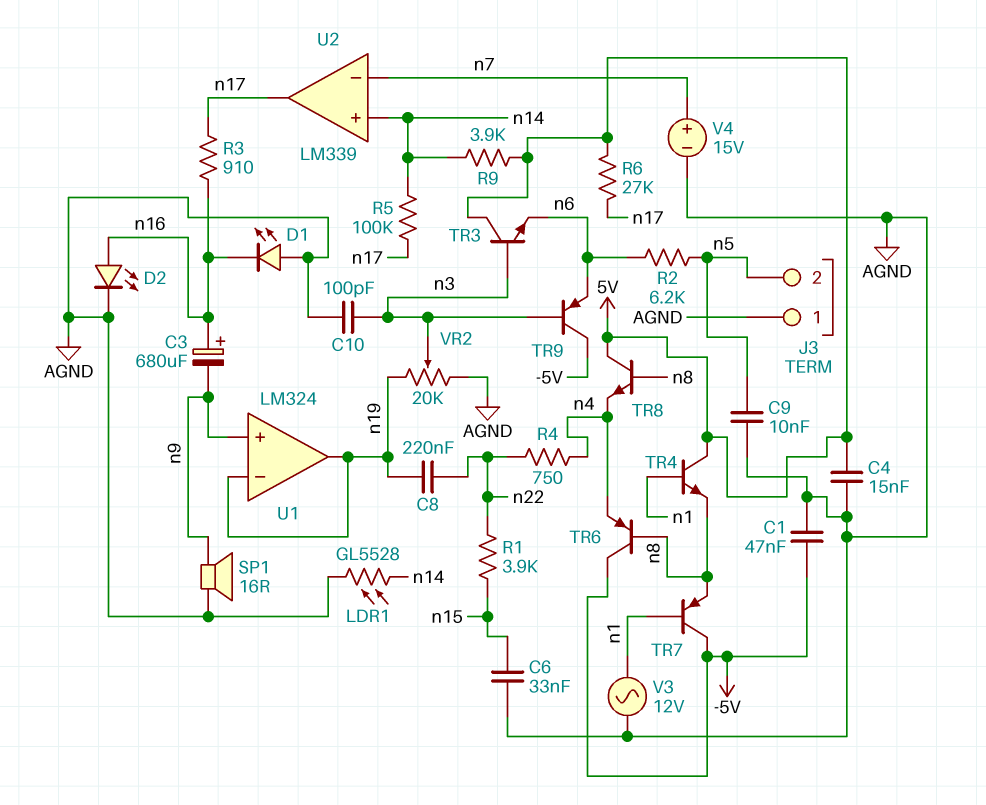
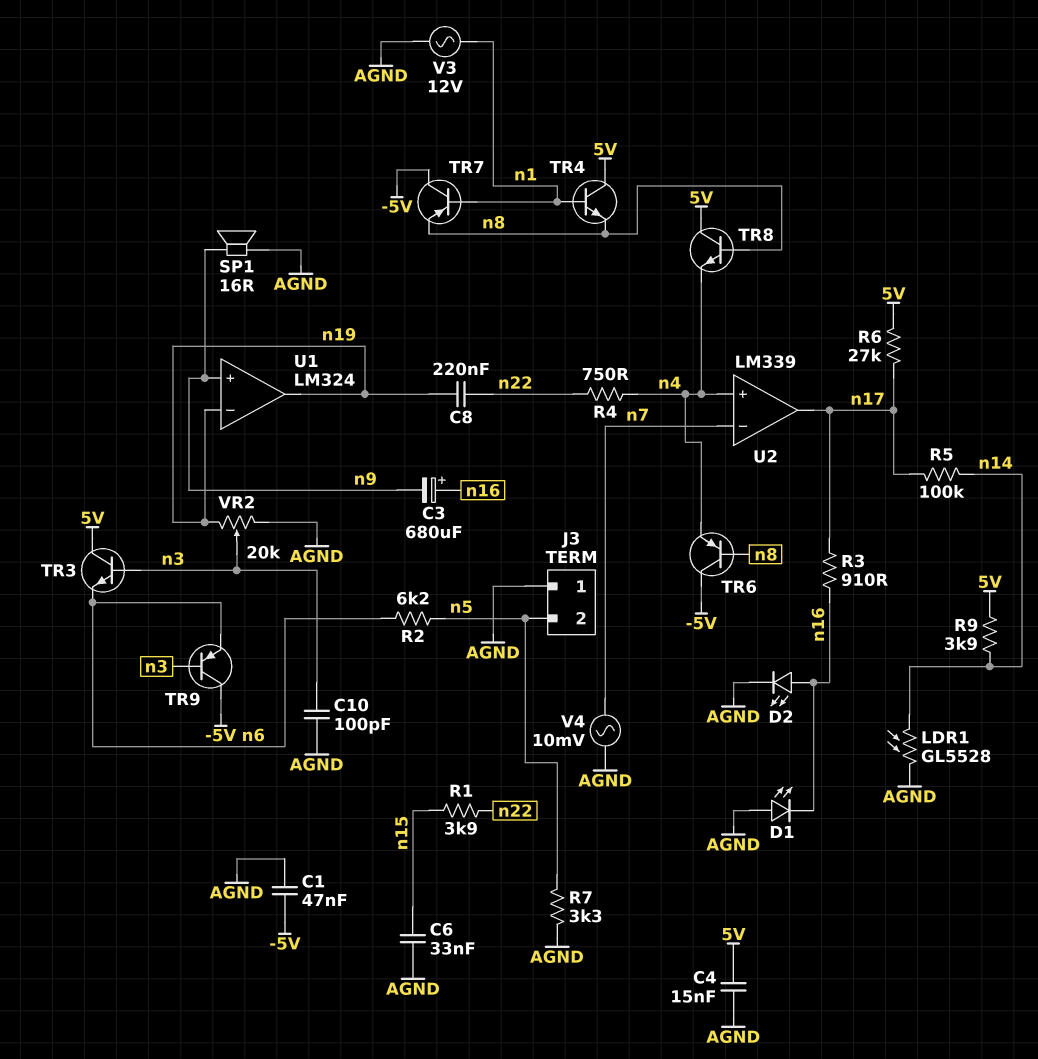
C9: 10nF (AGND, n5) -> none
R7: none -> 3.3k (AGND, n5)
U2 pin in+: n14 -> n4
V4: 15V (plus n7, minus AGND) -> AC 10mV (AGND, n7)

